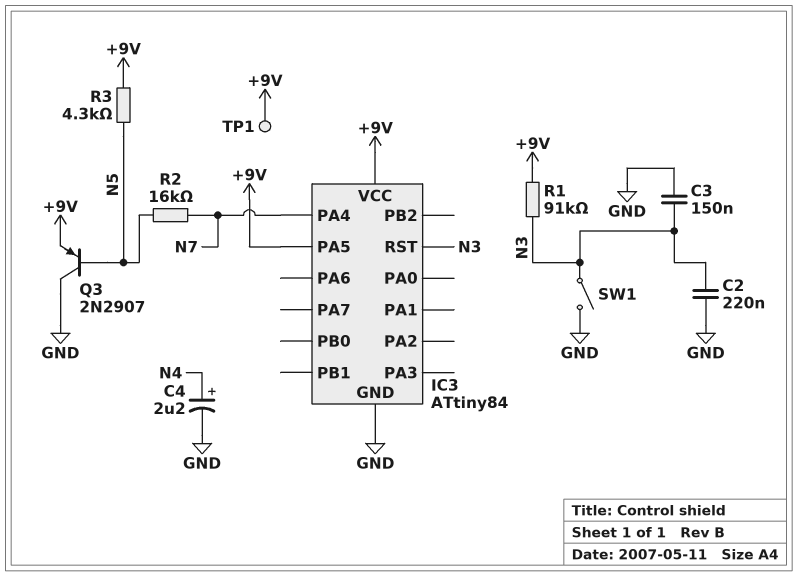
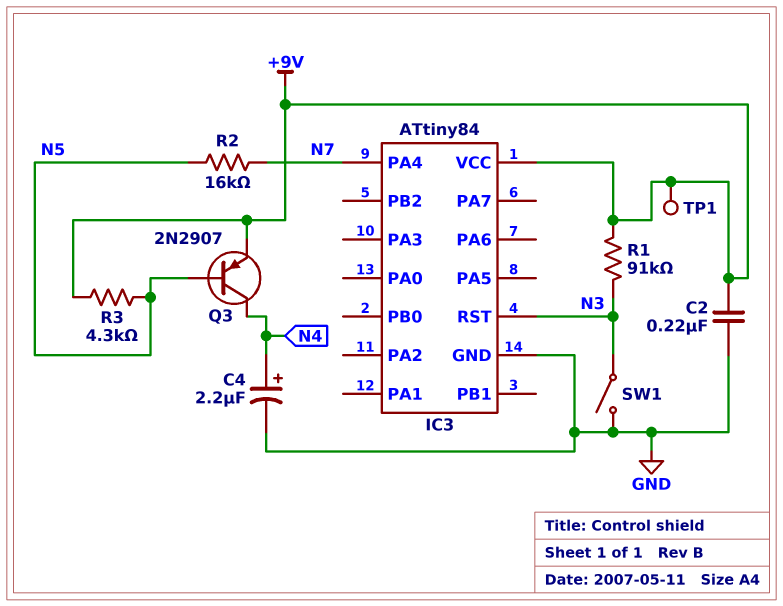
C2: 220nF (GND, N3) -> 220nF (+9V, GND)
C3: 150nF (GND, N3) -> none
IC3 pin PA5: +9V -> none
Q3: PNP 2N2907 (B N5, C GND, E +9V) -> PNP 2N2907 (B N5, C N4, E +9V)

